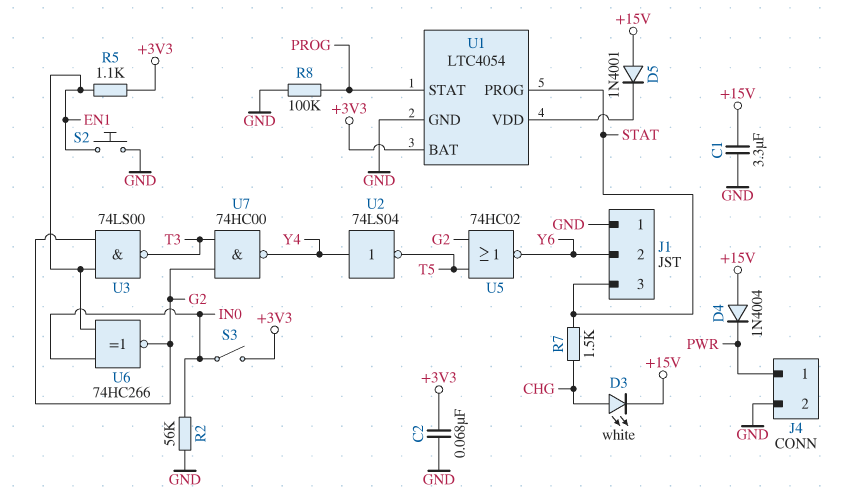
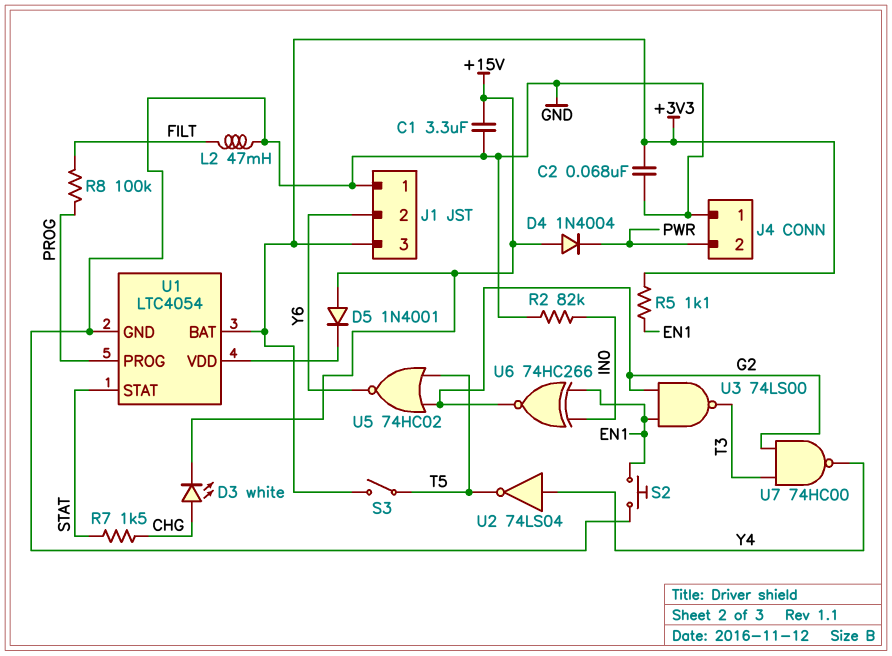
J1 pin 3: STAT -> +3V3
J4 pin 1: PWR -> GND
J4 pin 2: GND -> PWR
L2: none -> 47mH (FILT, GND)
R2: 56k (GND, IN0) -> 82k (GND, IN0)
R8: 100k (GND, PROG) -> 100k (FILT, PROG)
S3: switch (+3V3, IN0) -> switch (+3V3, T5)
U1 pin PROG: STAT -> PROG
U1 pin STAT: PROG -> STAT

